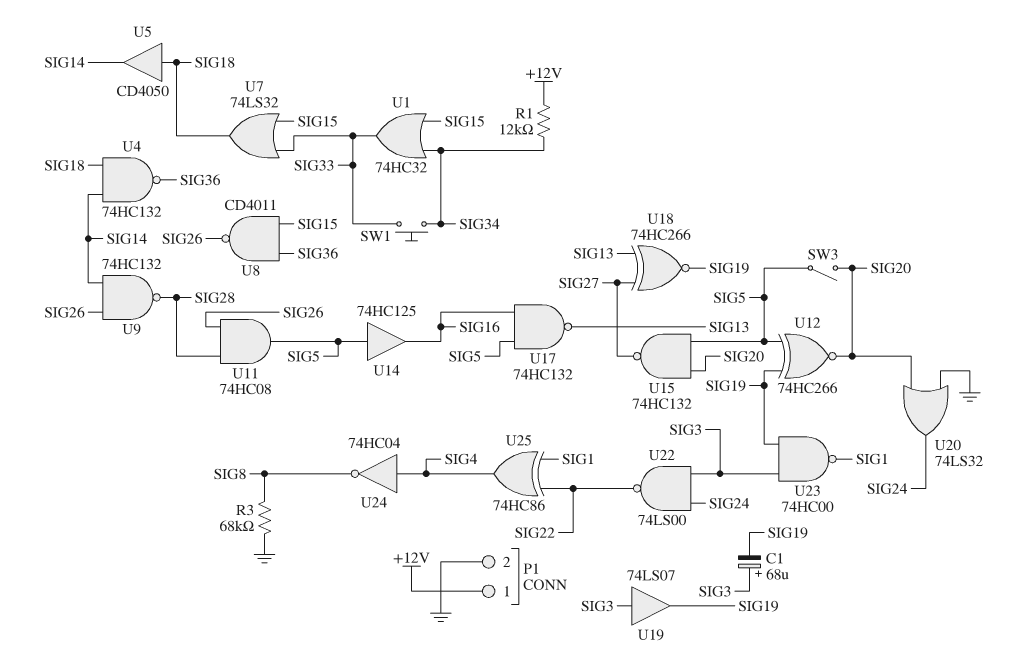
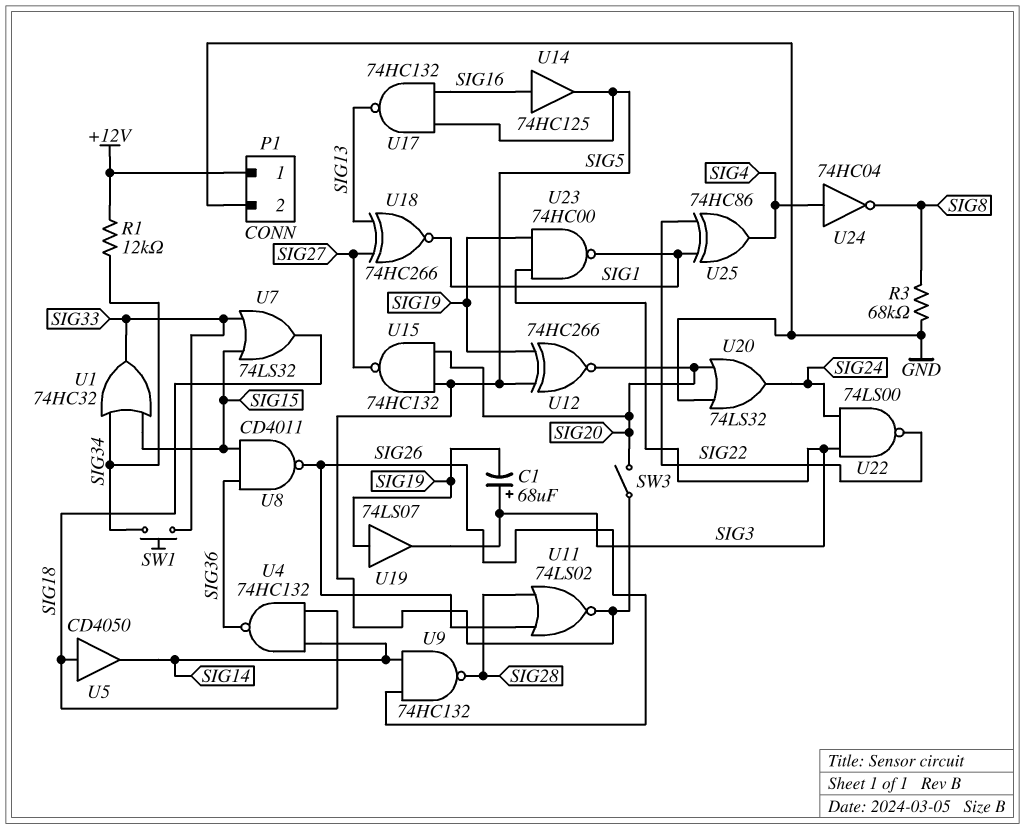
U11: AND 74HC08 (in SIG26, in SIG28, out SIG5) -> NOR 74LS02 (in SIG26, in SIG28, out SIG5)
U14: buffer 74HC125 (in SIG5, out SIG16) -> buffer 74HC125 (in SIG16, out SIG5)
U18: XNOR 74HC266 (in SIG13, in SIG27, out SIG19) -> XNOR 74HC266 (in SIG13, in SIG27, out SIG1)
U19: buffer 74LS07 (in SIG3, out SIG19) -> buffer 74LS07 (in SIG19, out SIG3)

